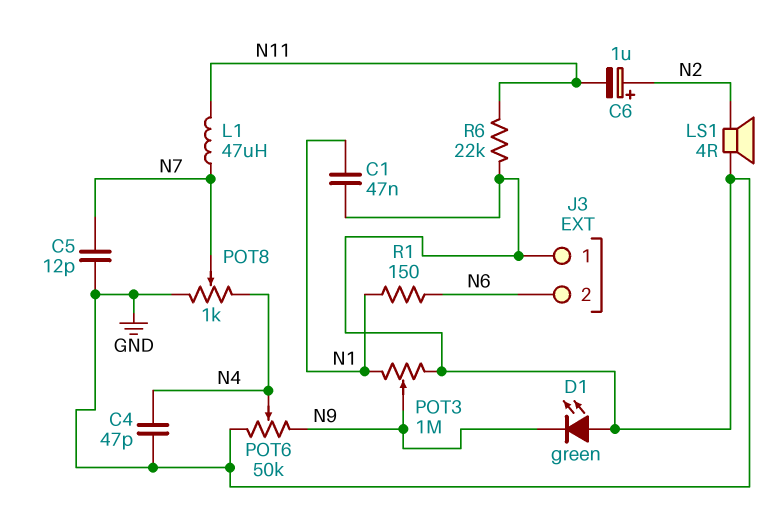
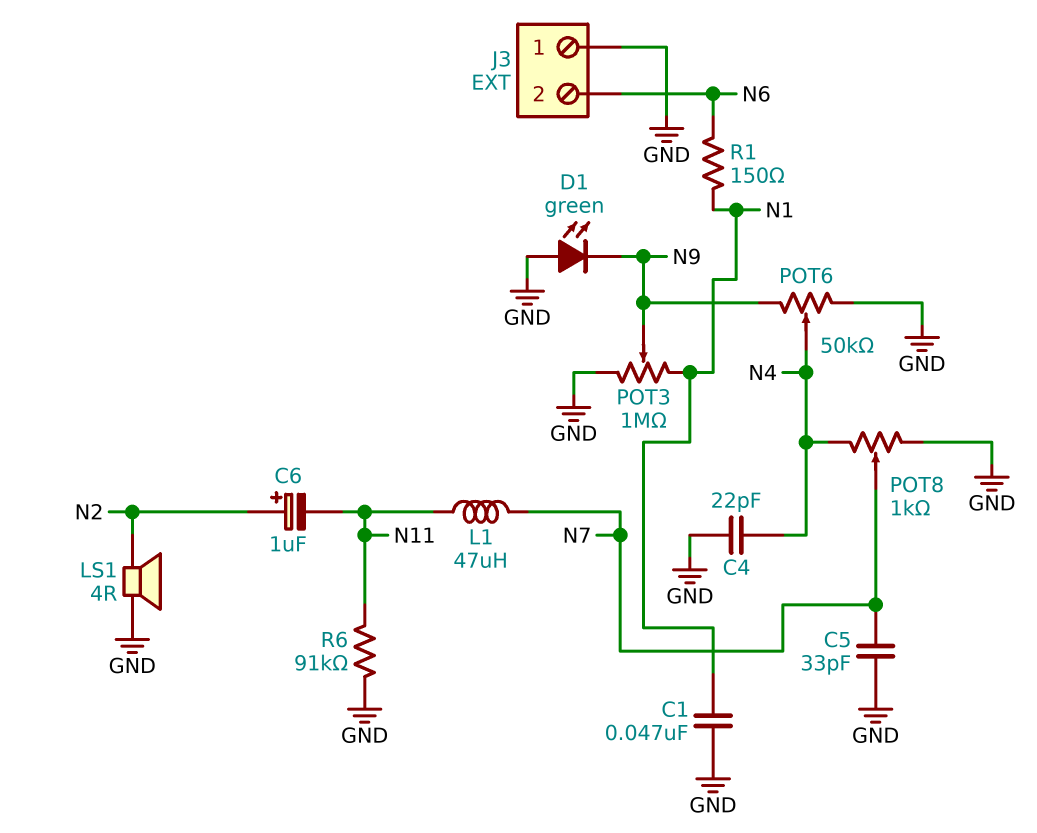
C4: 47pF (GND, N4) -> 22pF (GND, N4)
C5: 12pF (GND, N7) -> 33pF (GND, N7)
R6: 22k (GND, N11) -> 91k (GND, N11)

